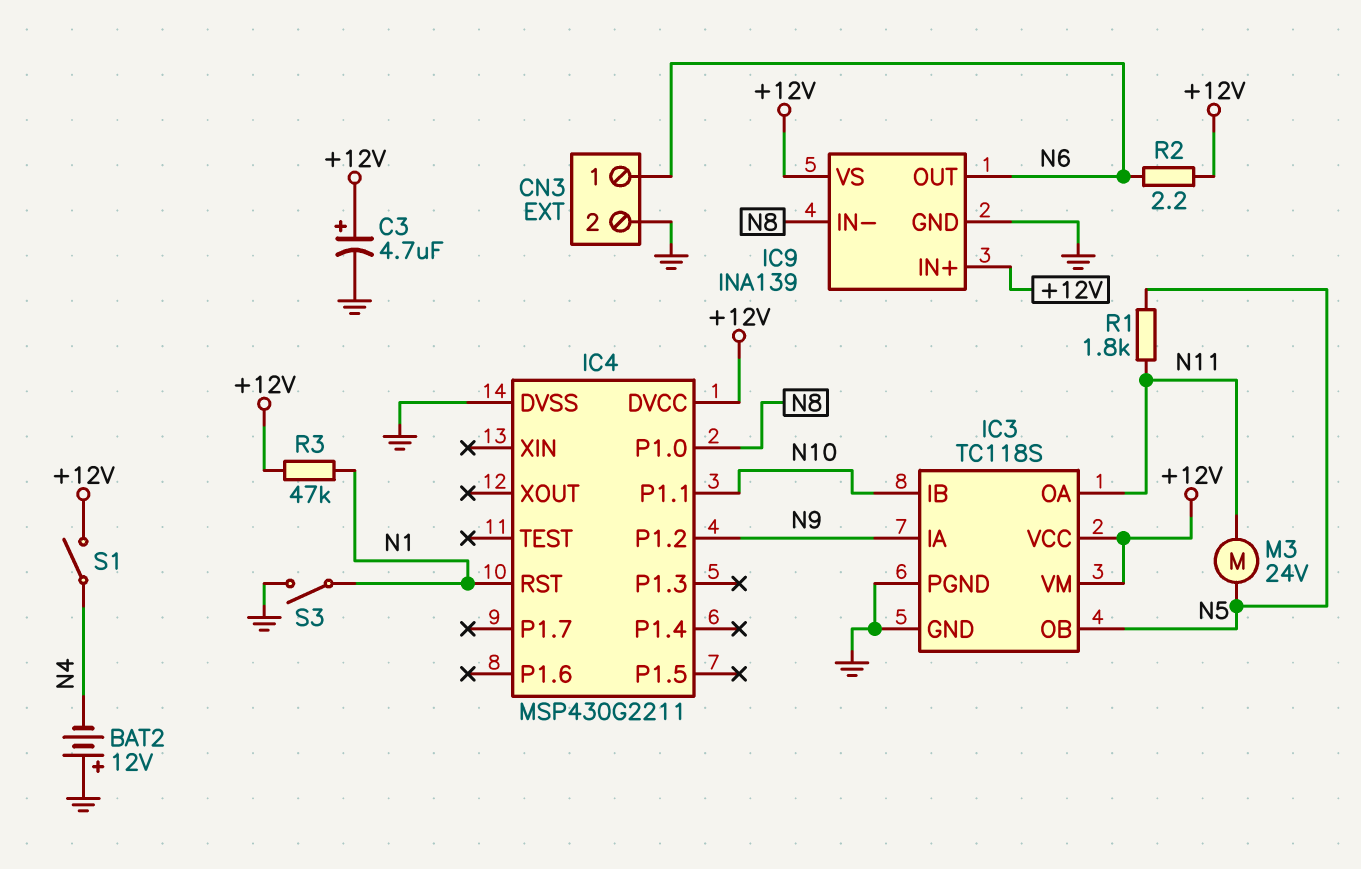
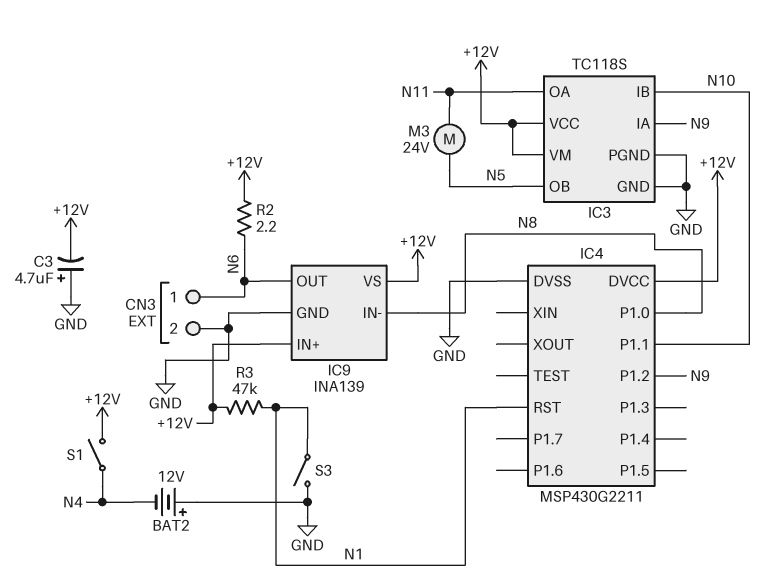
C3: 4.7uF (plus +12V, minus GND) -> 4.7uF (plus GND, minus +12V)
R1: 1.8k (N5, N11) -> none

